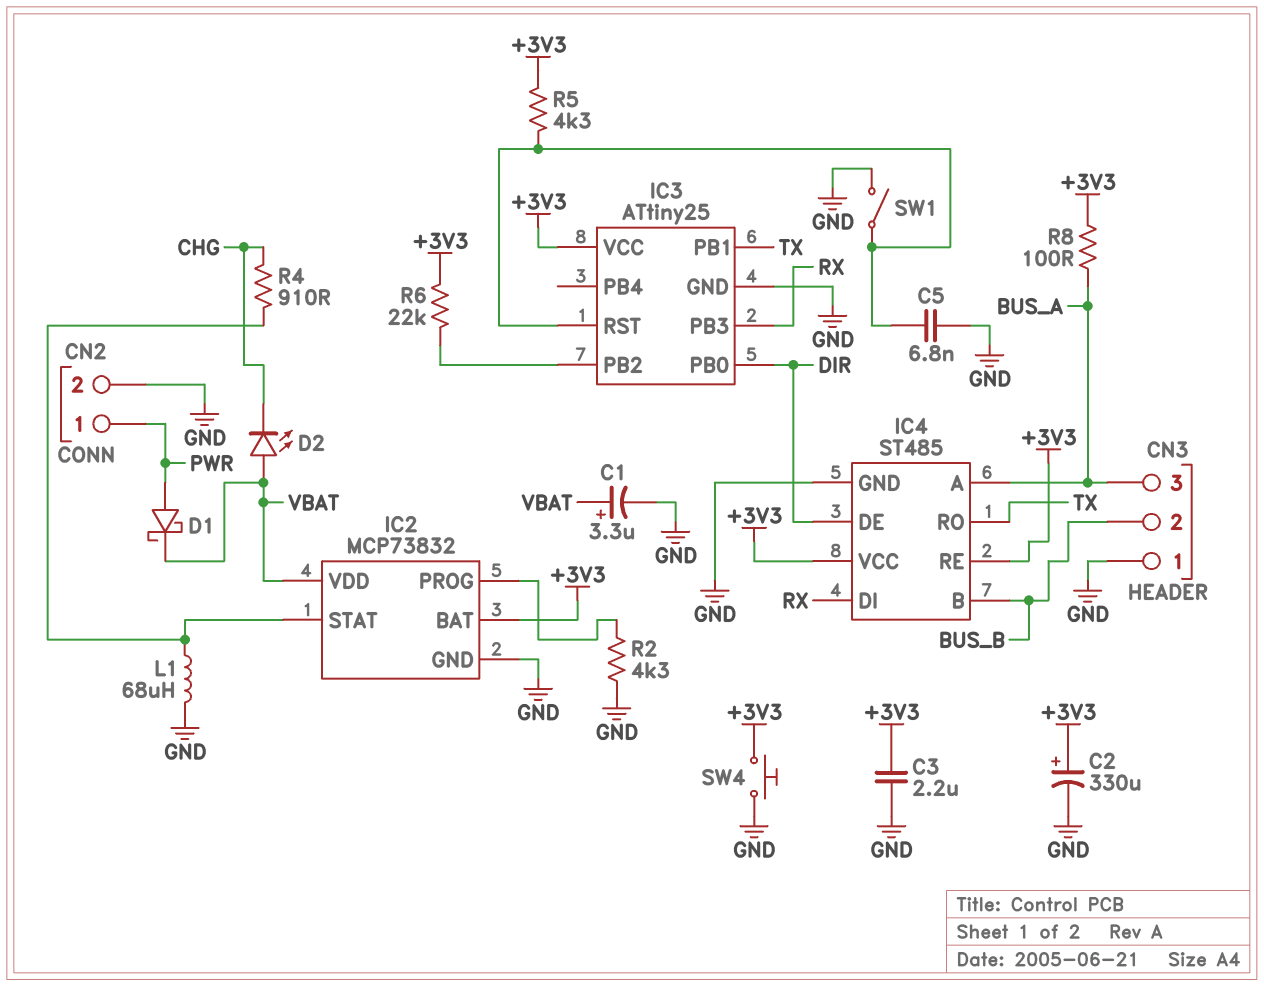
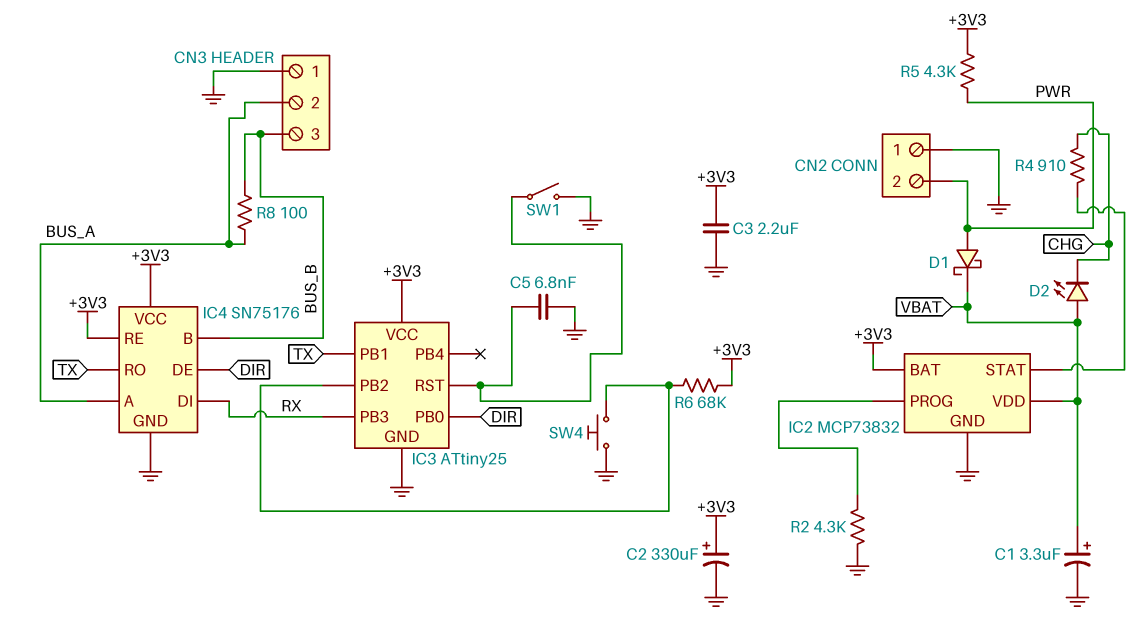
CN2 pin 1: PWR -> GND
CN2 pin 2: GND -> PWR
CN3 pin 2: BUS_B -> BUS_A
CN3 pin 3: BUS_A -> BUS_B
IC4: ST485 -> SN75176
L1: 68uH (GND, IC2/STAT) -> none
R5: 4.3k (+3V3, IC3/RST) -> 4.3k (+3V3, PWR)
R6: 22k (+3V3, IC3/PB2) -> 68k (+3V3, IC3/PB2)
R8: 100 (+3V3, BUS_A) -> 100 (BUS_A, BUS_B)
SW4: button (+3V3, GND) -> button (GND, IC3/PB2)

